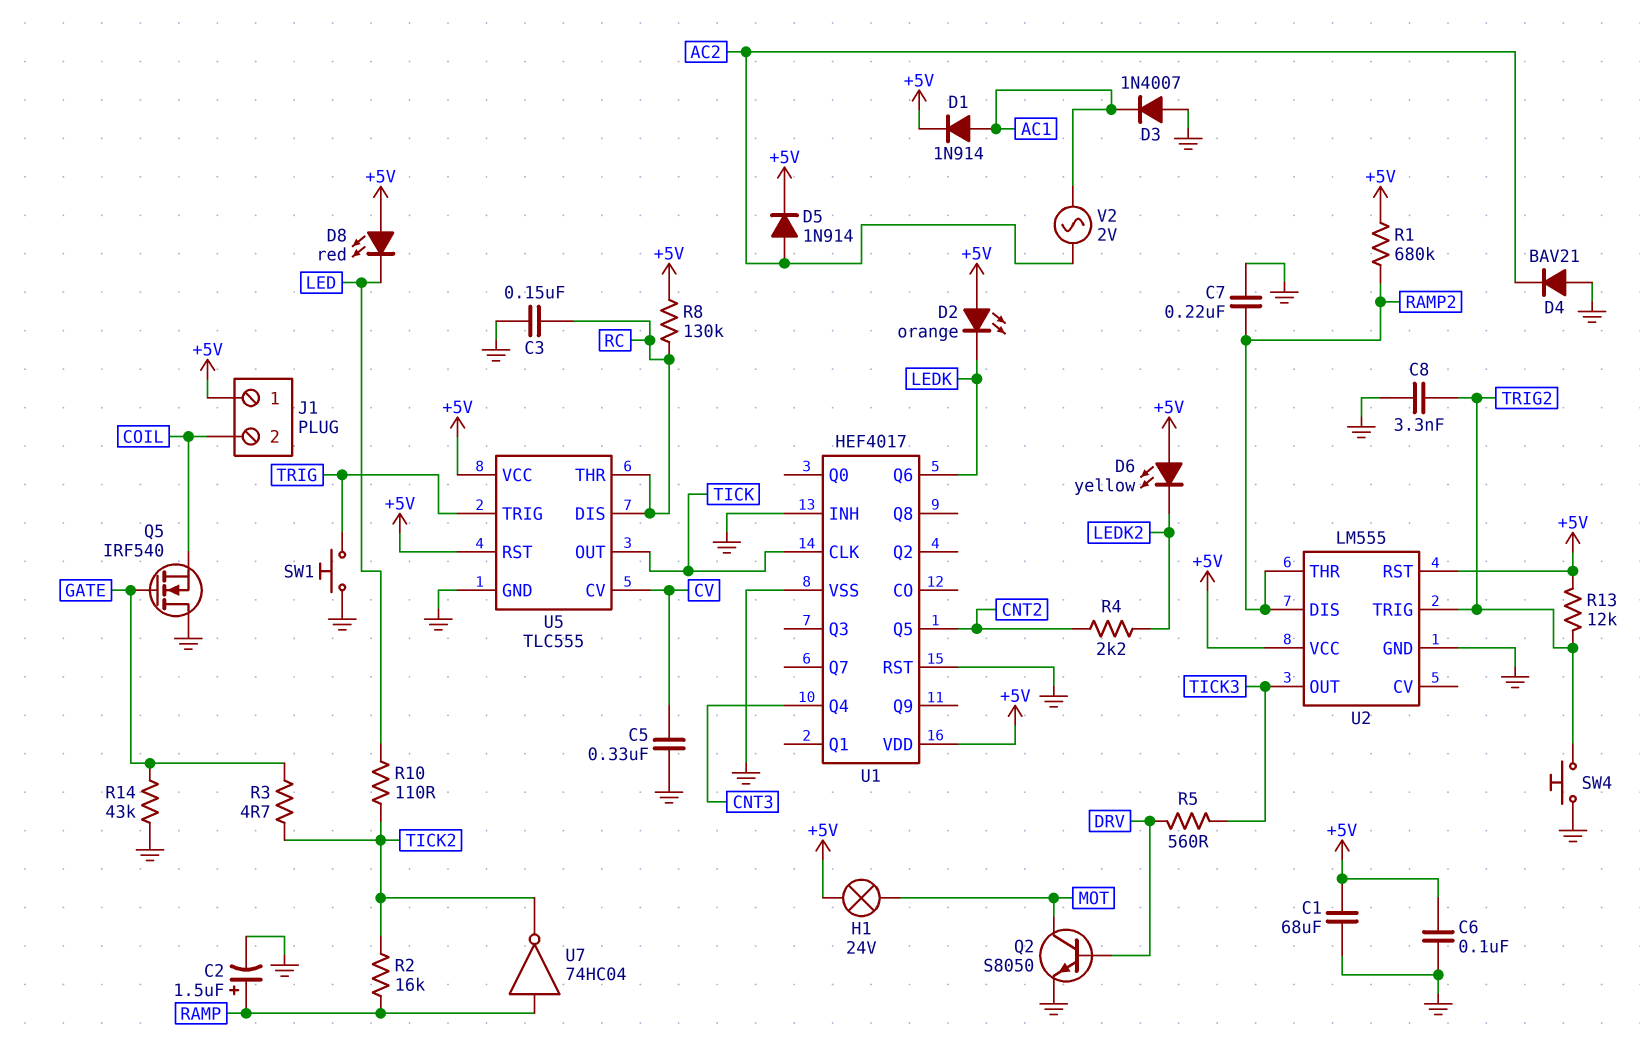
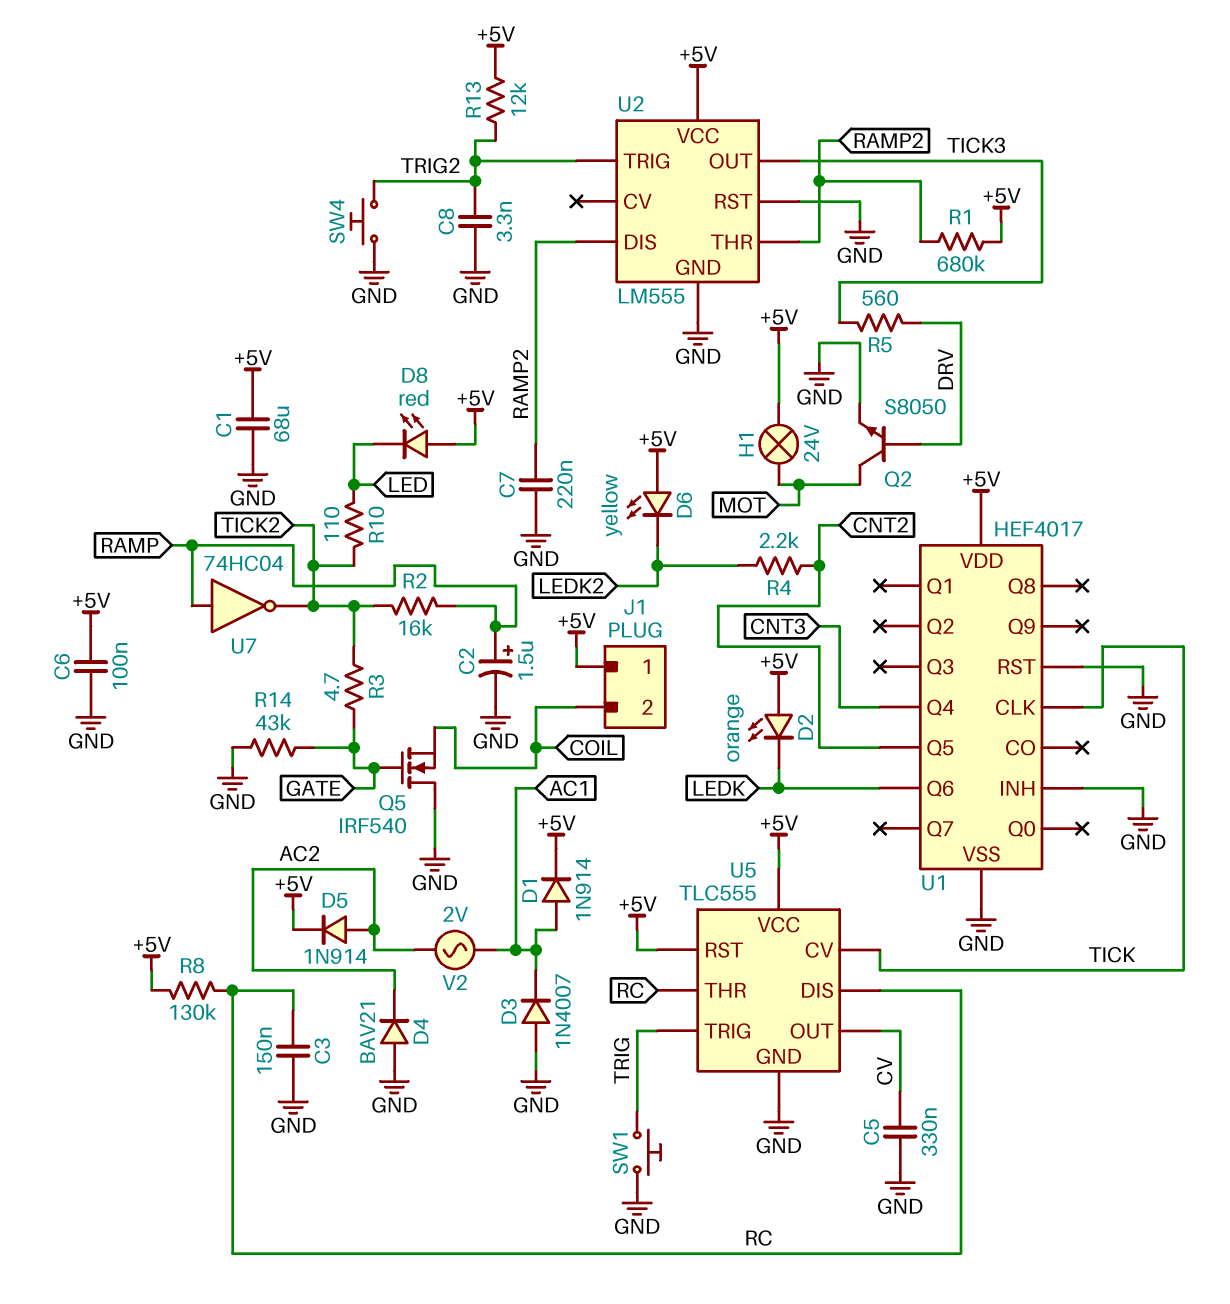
U2 pin RST: +5V -> GND
U5 pin CV: CV -> TICK
U5 pin OUT: TICK -> CV

